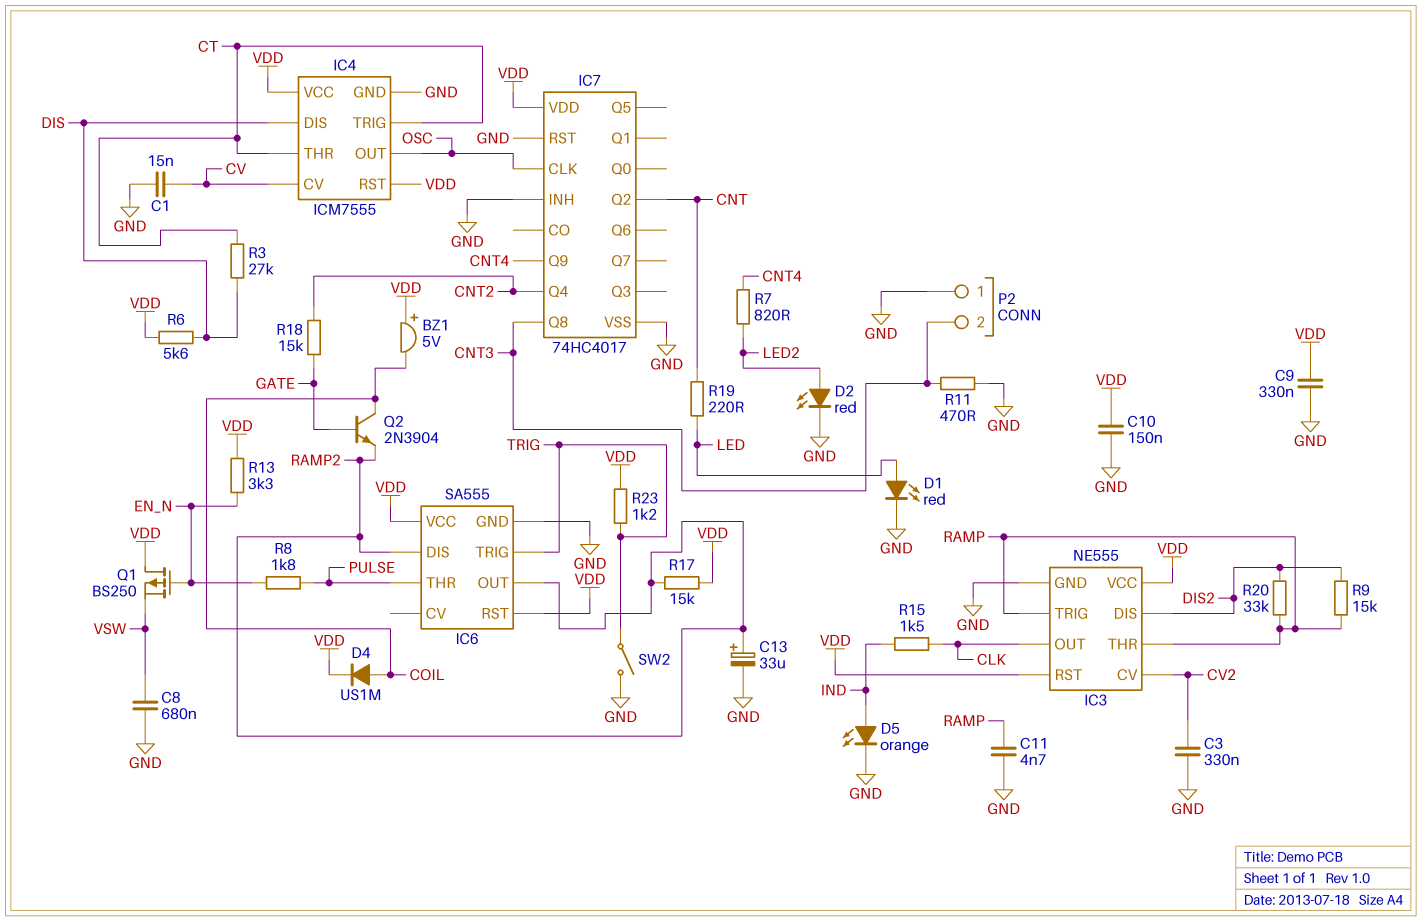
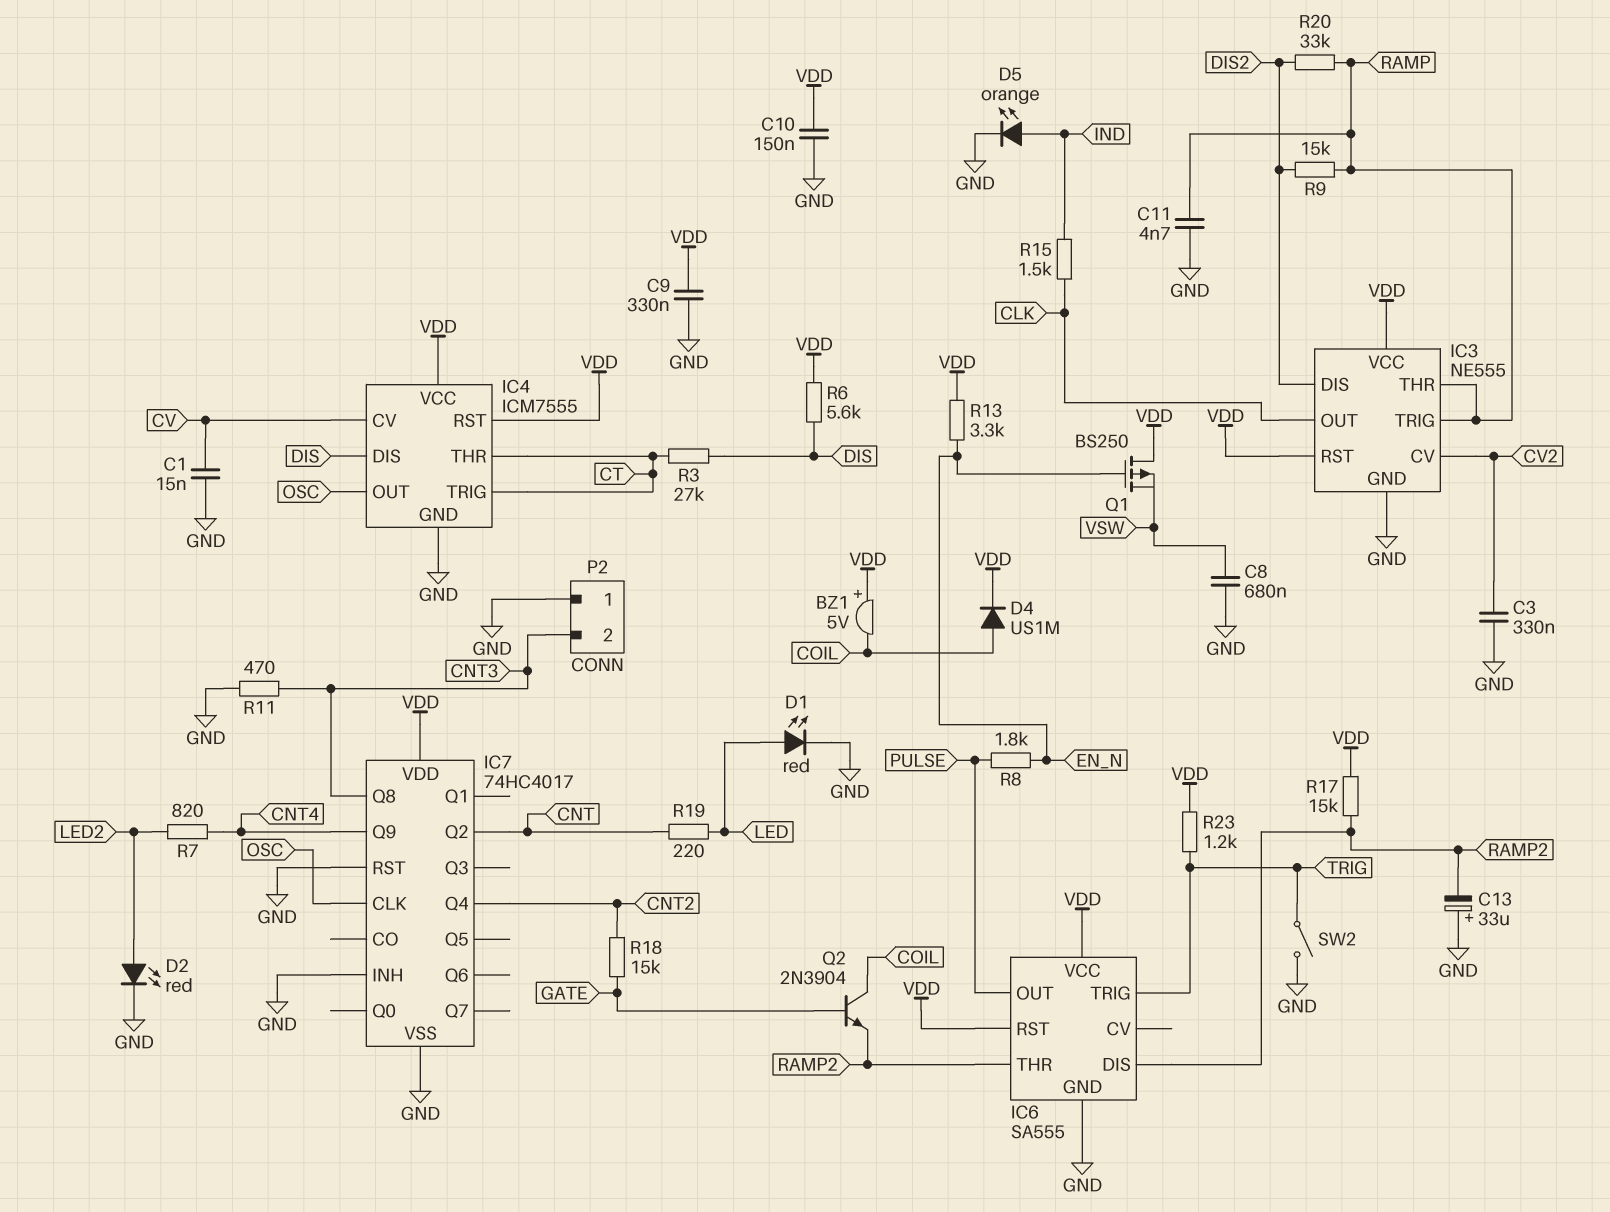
C13: 33uF (plus RAMP2, minus GND) -> 33uF (plus GND, minus RAMP2)
IC6 pin OUT: RAMP2 -> PULSE
IC6 pin THR: PULSE -> RAMP2

